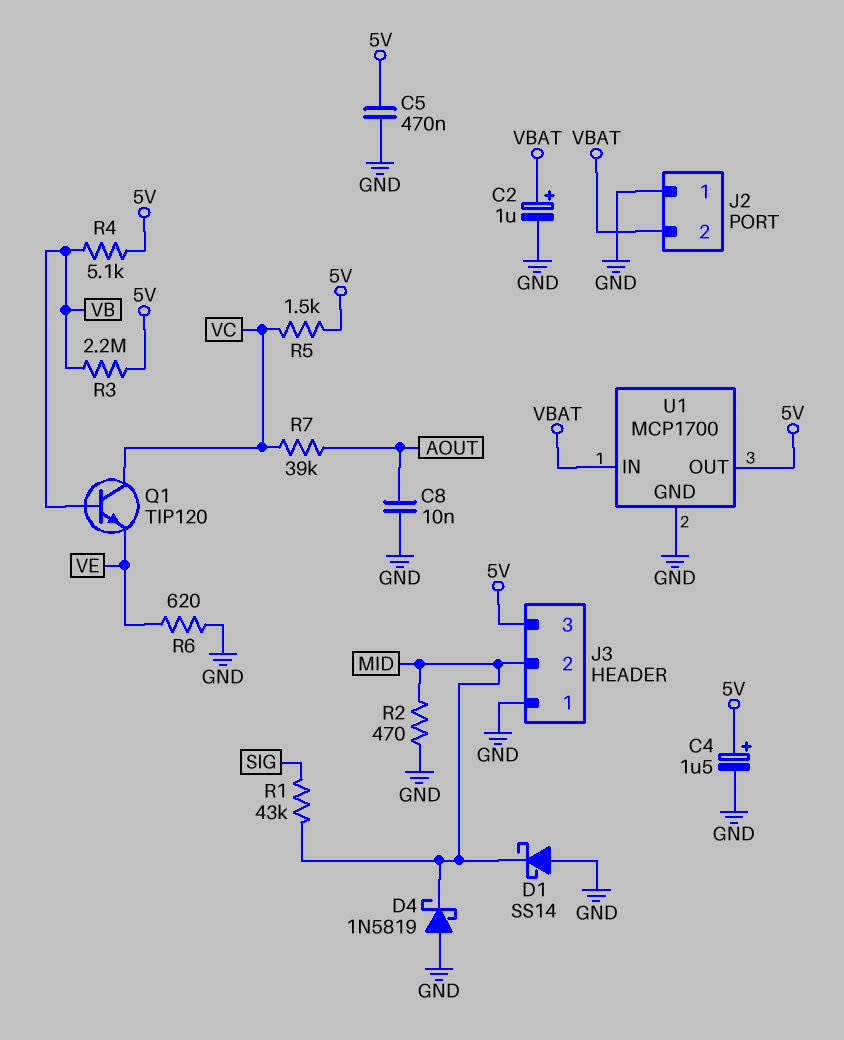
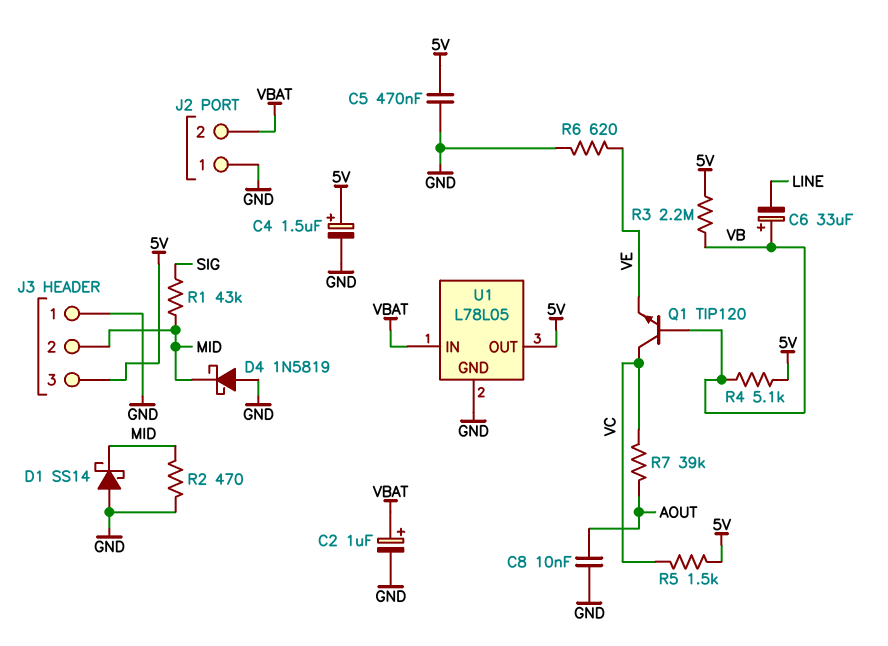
C6: none -> 33uF (plus VB, minus LINE)
U1: MCP1700 -> L78L05

